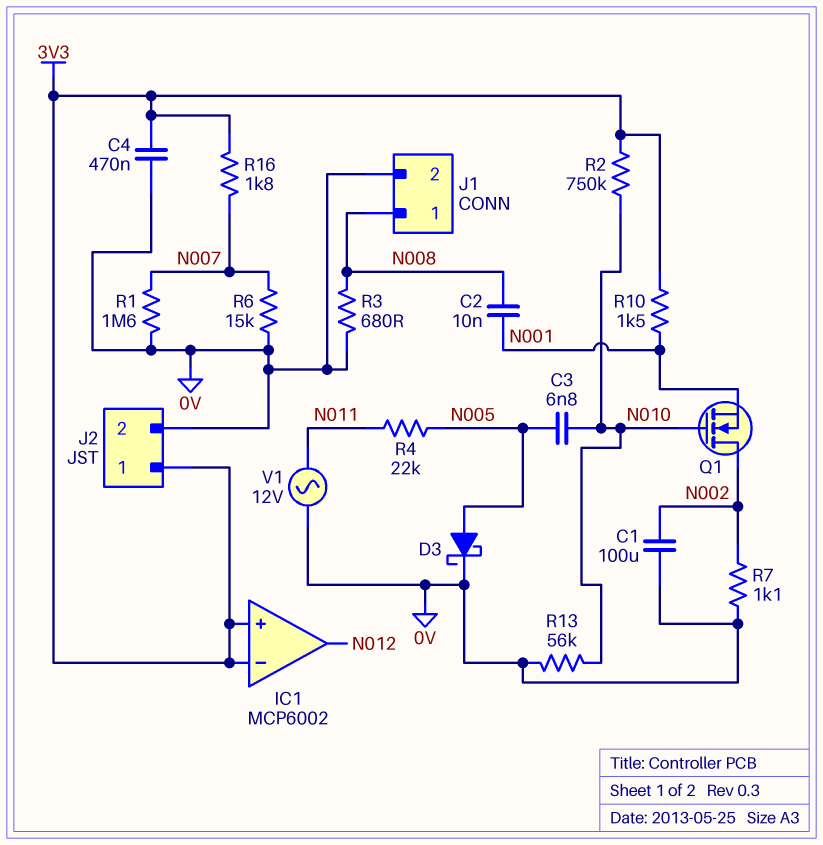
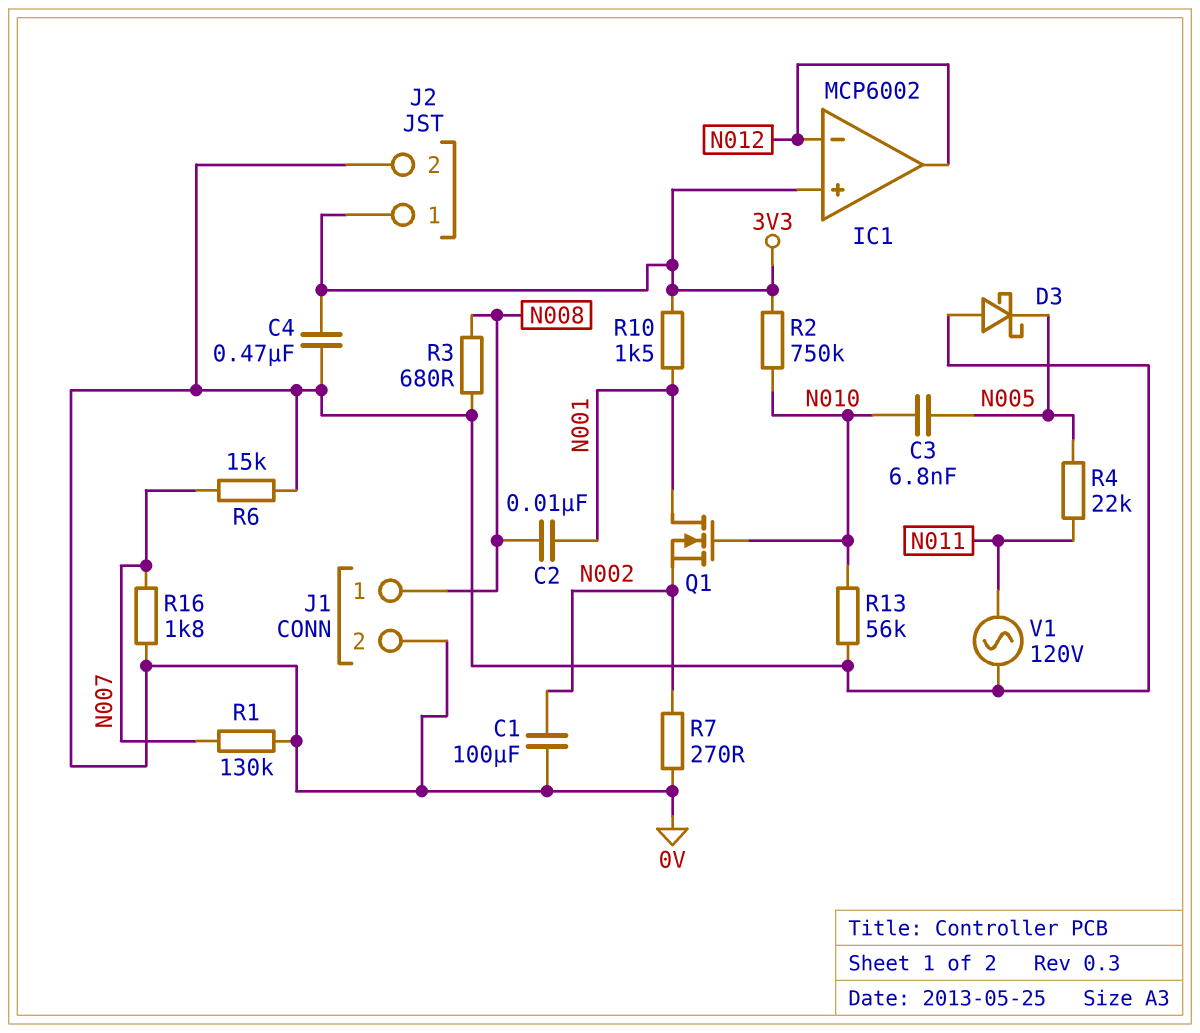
D3: schottky (A N005, K 0V) -> schottky (A 0V, K N005)
IC1 pin in-: 3V3 -> N012
Q1: NMOS (G N010, D N002, S N001) -> NMOS (G N010, D N001, S N002)
R1: 1.6M (0V, N007) -> 130k (0V, N007)
R7: 1.1k (0V, N002) -> 270 (0V, N002)
R16: 1.8k (3V3, N007) -> 1.8k (0V, N007)
V1: AC 12V (0V, N011) -> AC 120V (0V, N011)

